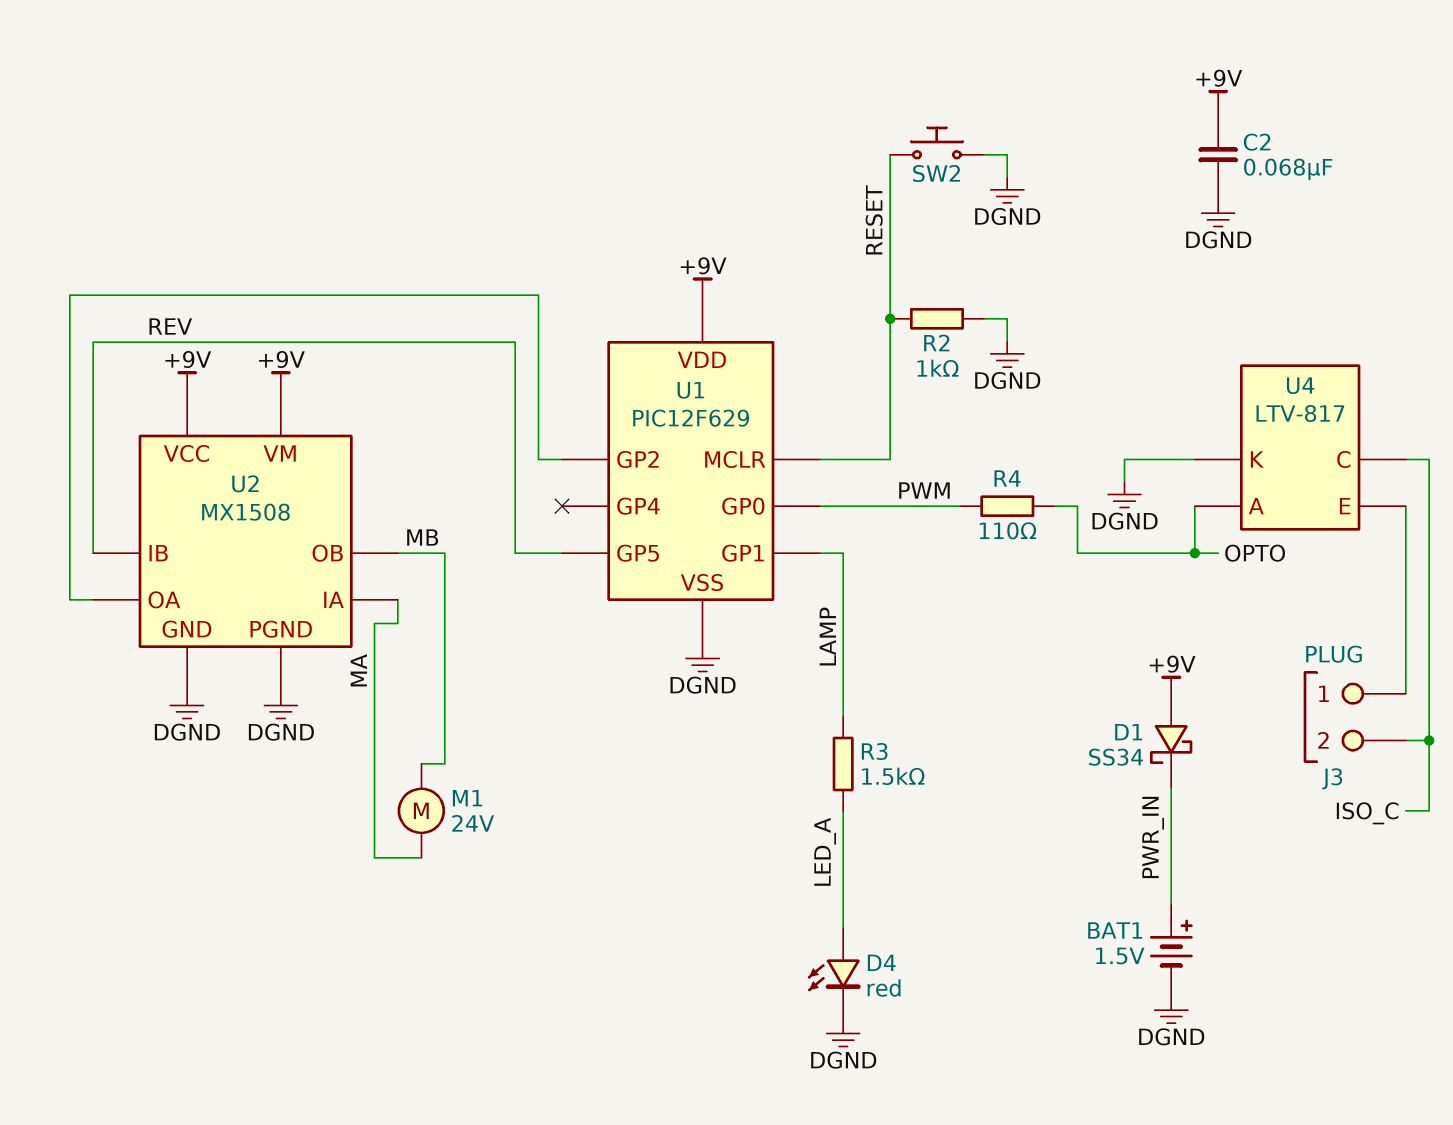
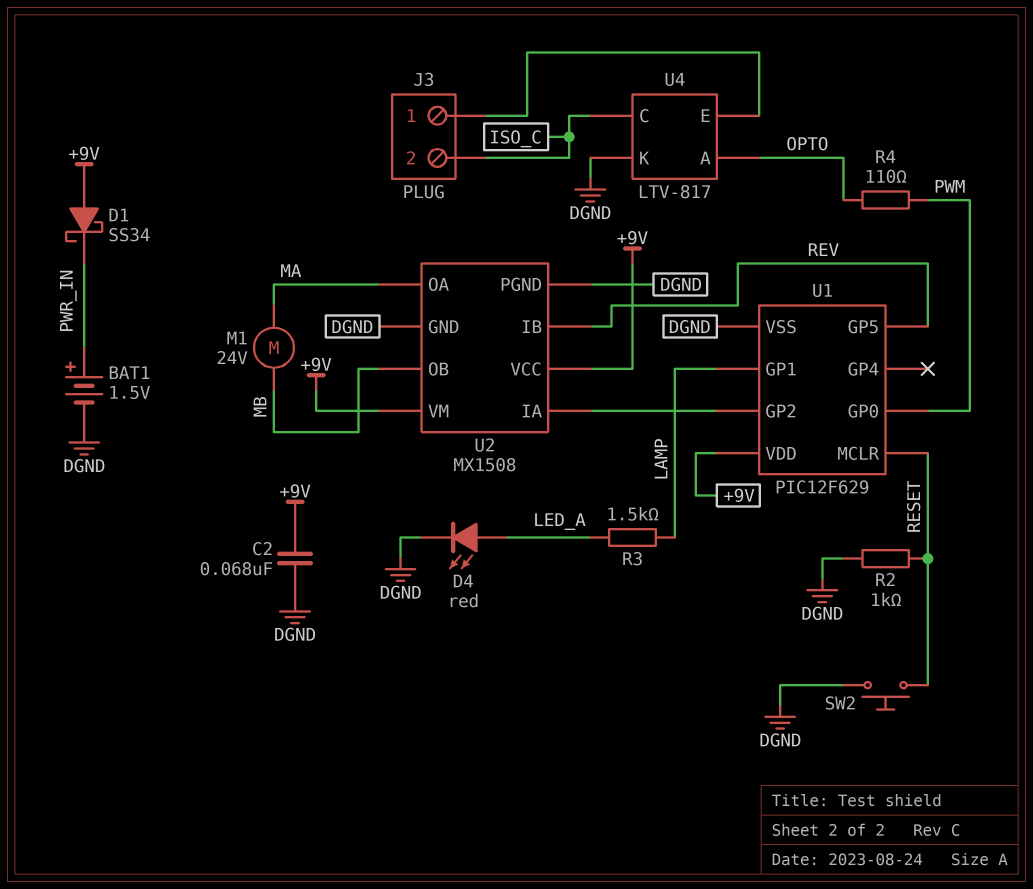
U2 pin IA: MA -> U1/GP2
U2 pin OA: U1/GP2 -> MA

